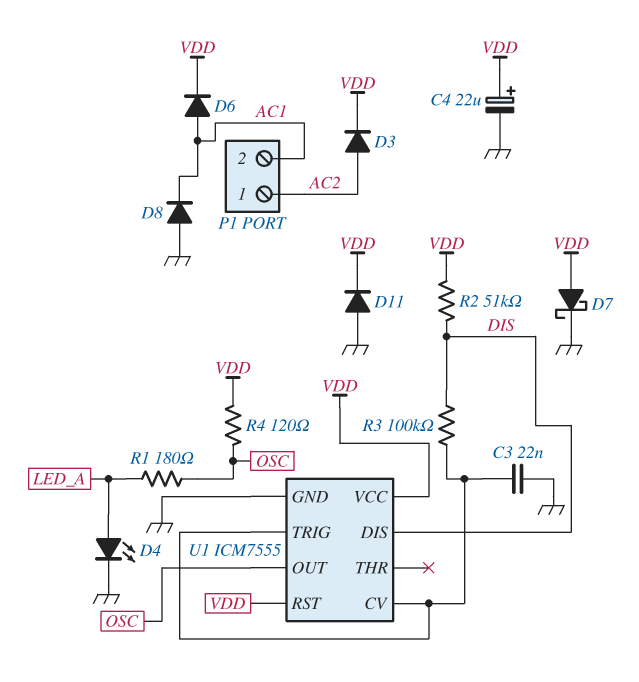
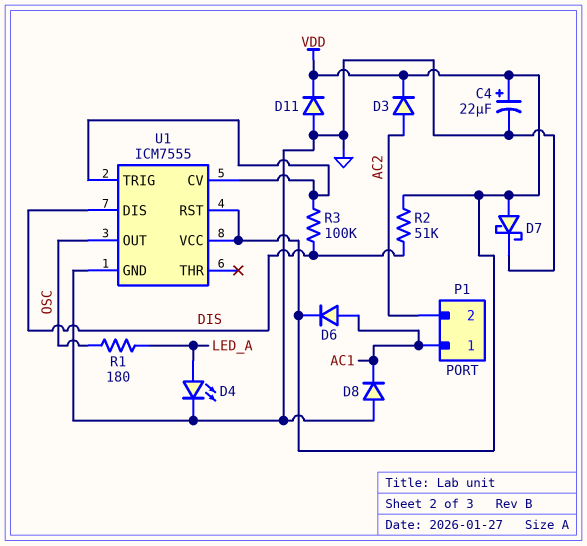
C3: 22nF (GND, U1/CV) -> none
P1 pin 1: AC2 -> AC1
P1 pin 2: AC1 -> AC2
R4: 120 (OSC, VDD) -> none

